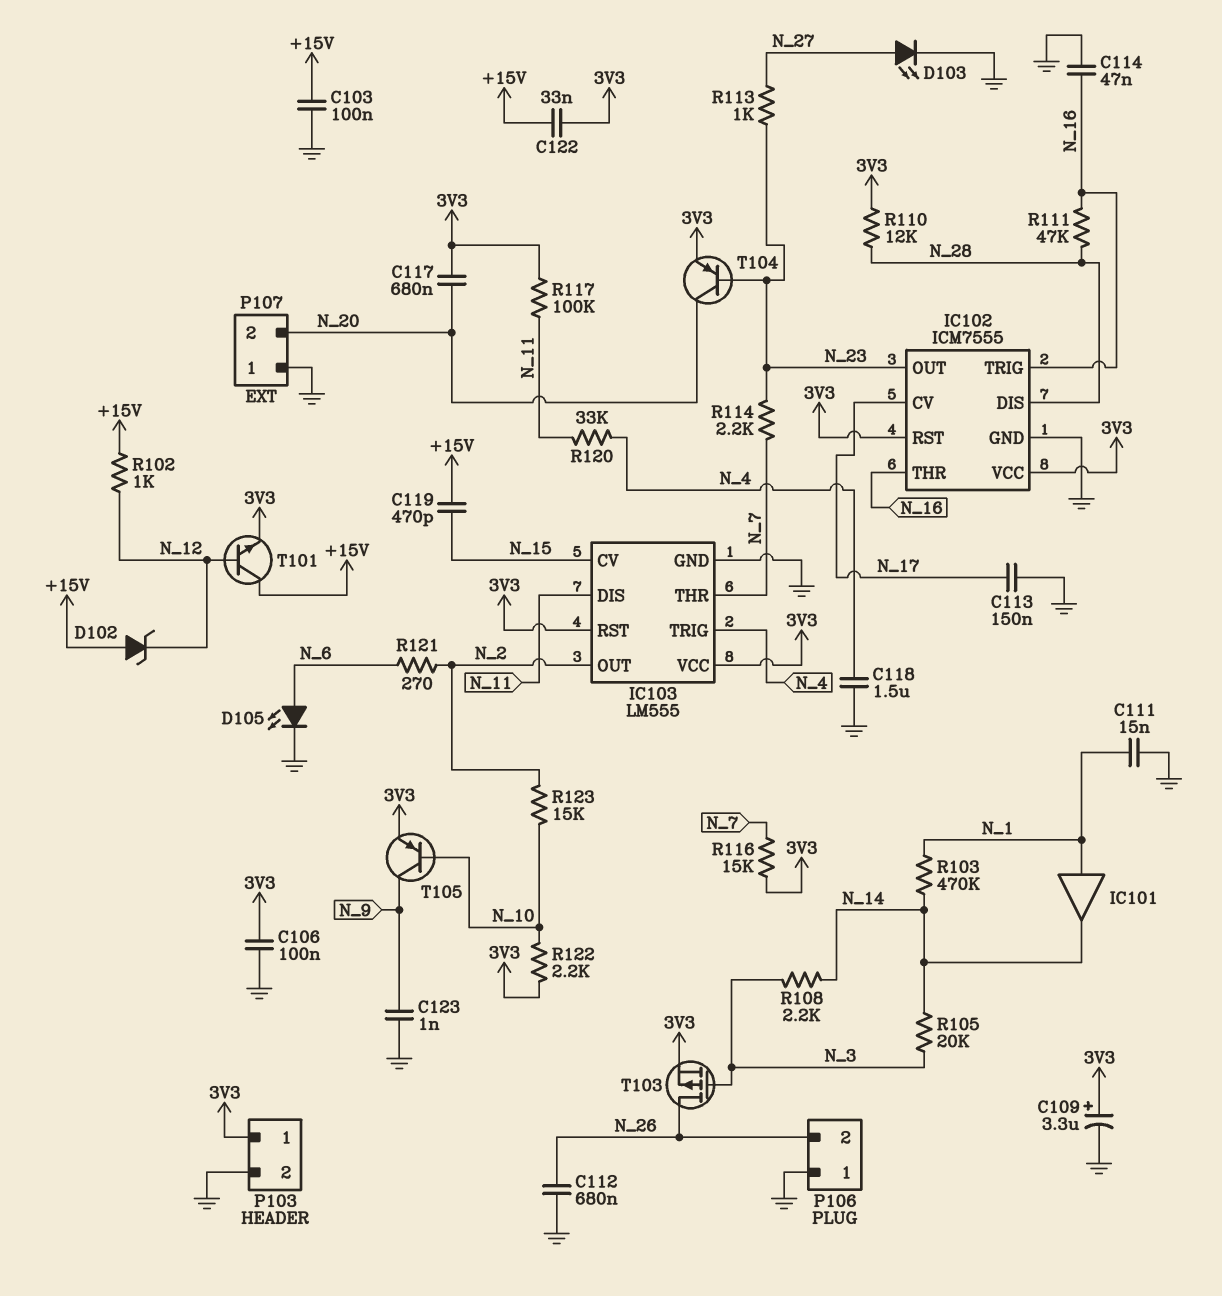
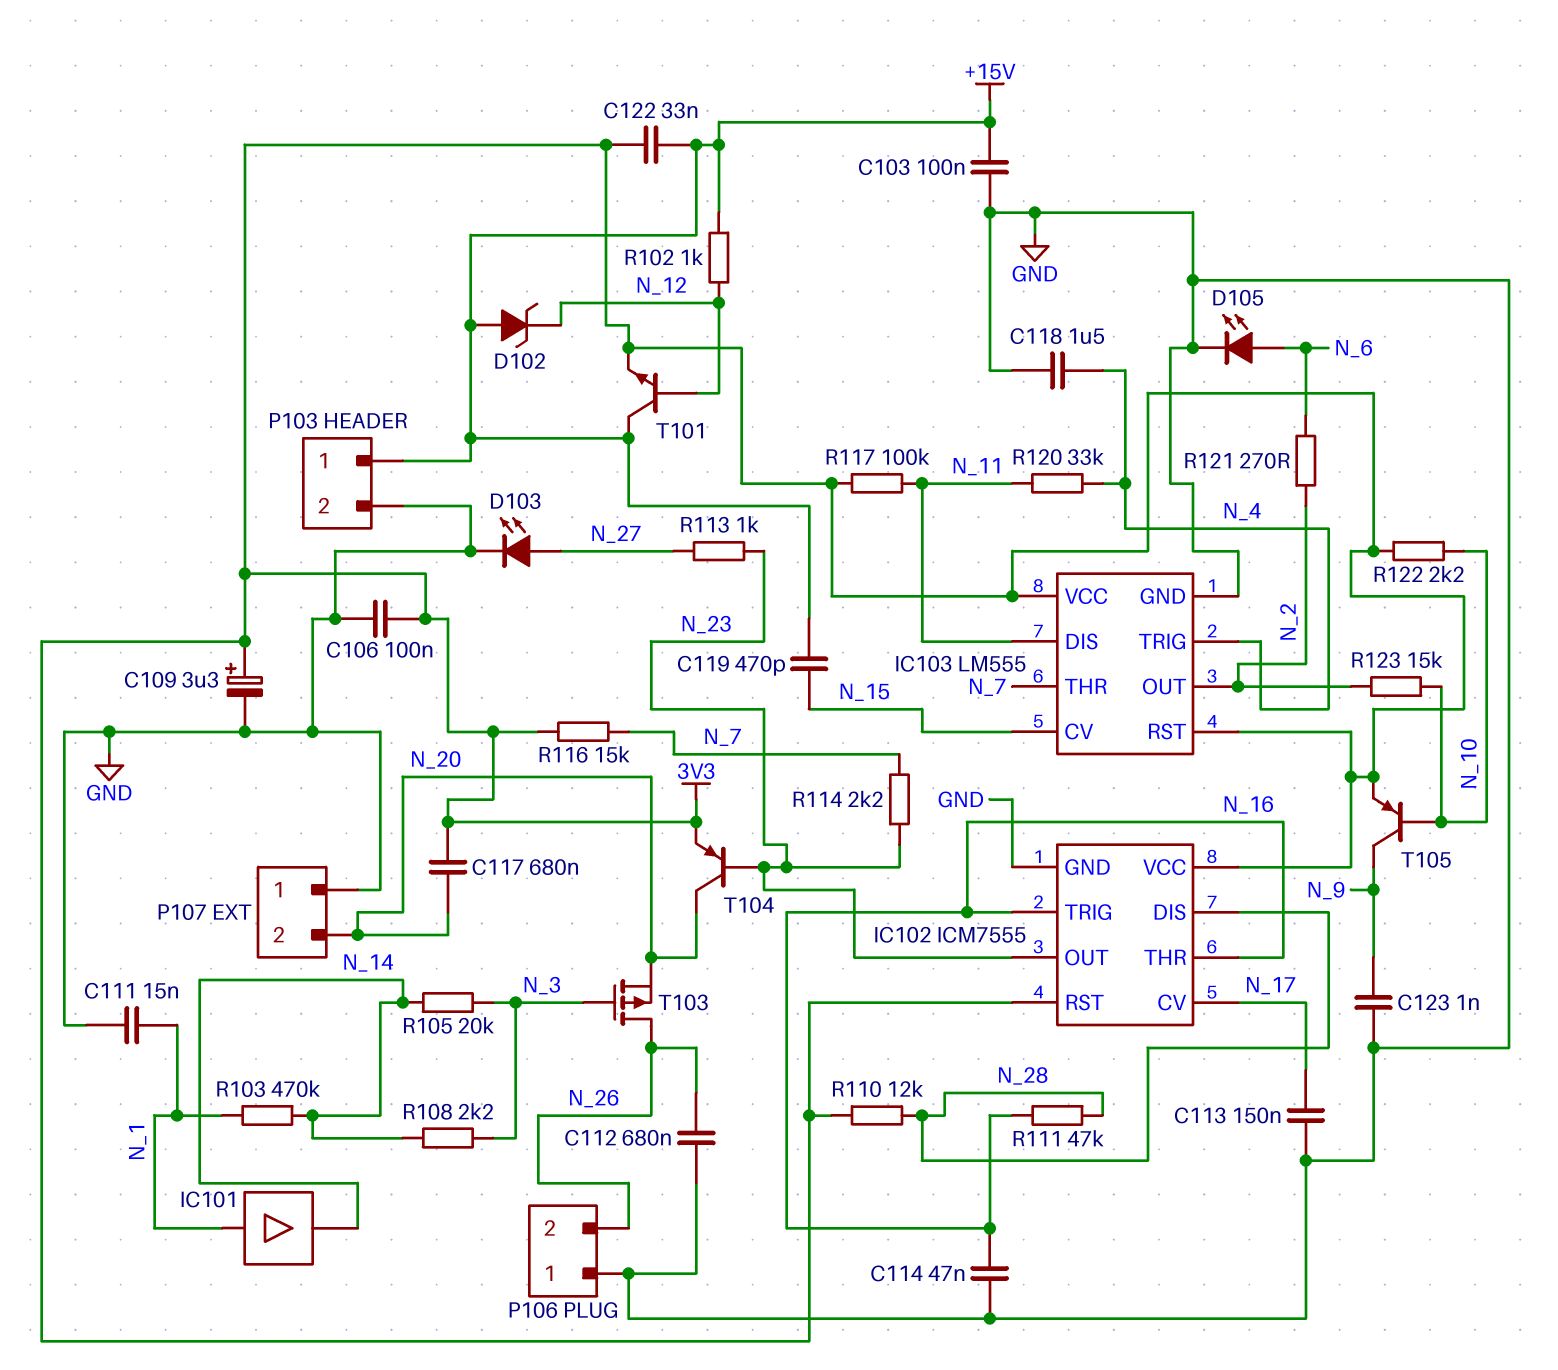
P103 pin 1: 3V3 -> +15V
T103: PMOS (G N_3, D N_26, S 3V3) -> PMOS (G N_3, D N_26, S N_20)

